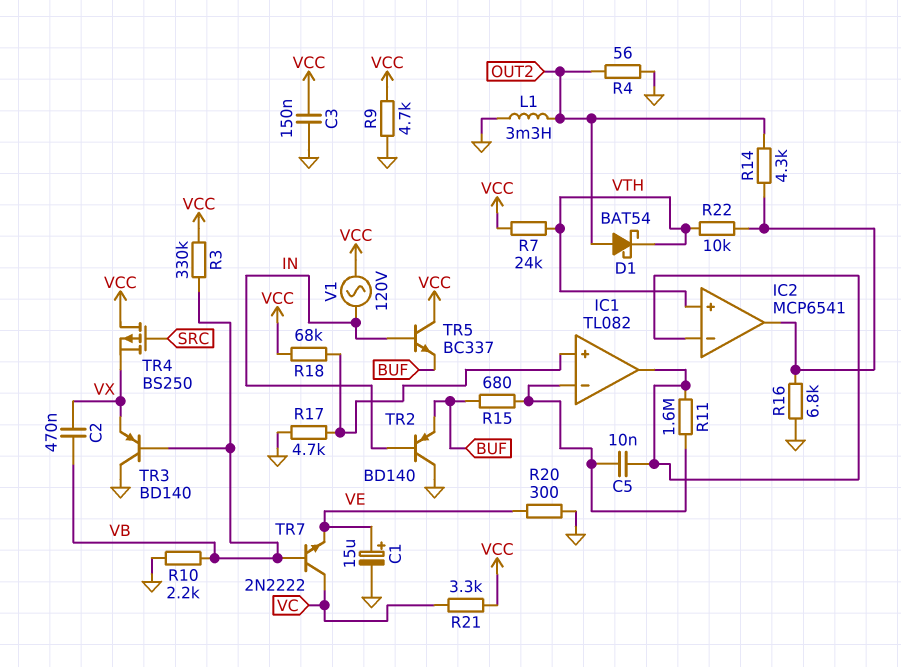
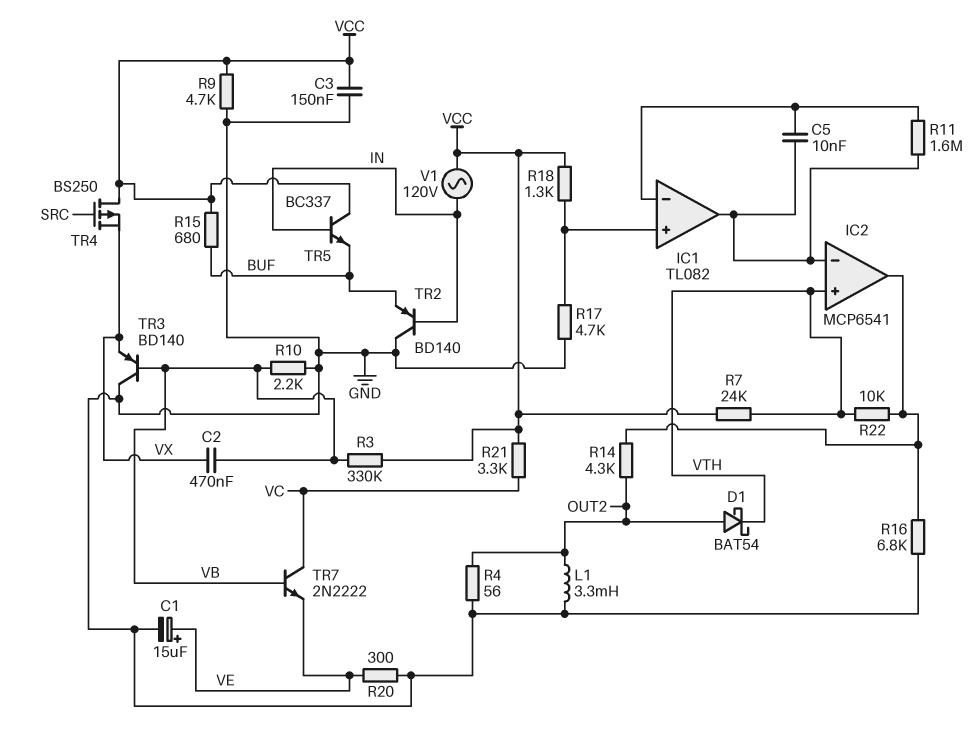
R15: 680 (BUF, IC1/in-) -> 680 (BUF, VCC)
R18: 68k (IC1/in+, VCC) -> 1.3k (IC1/in+, VCC)

